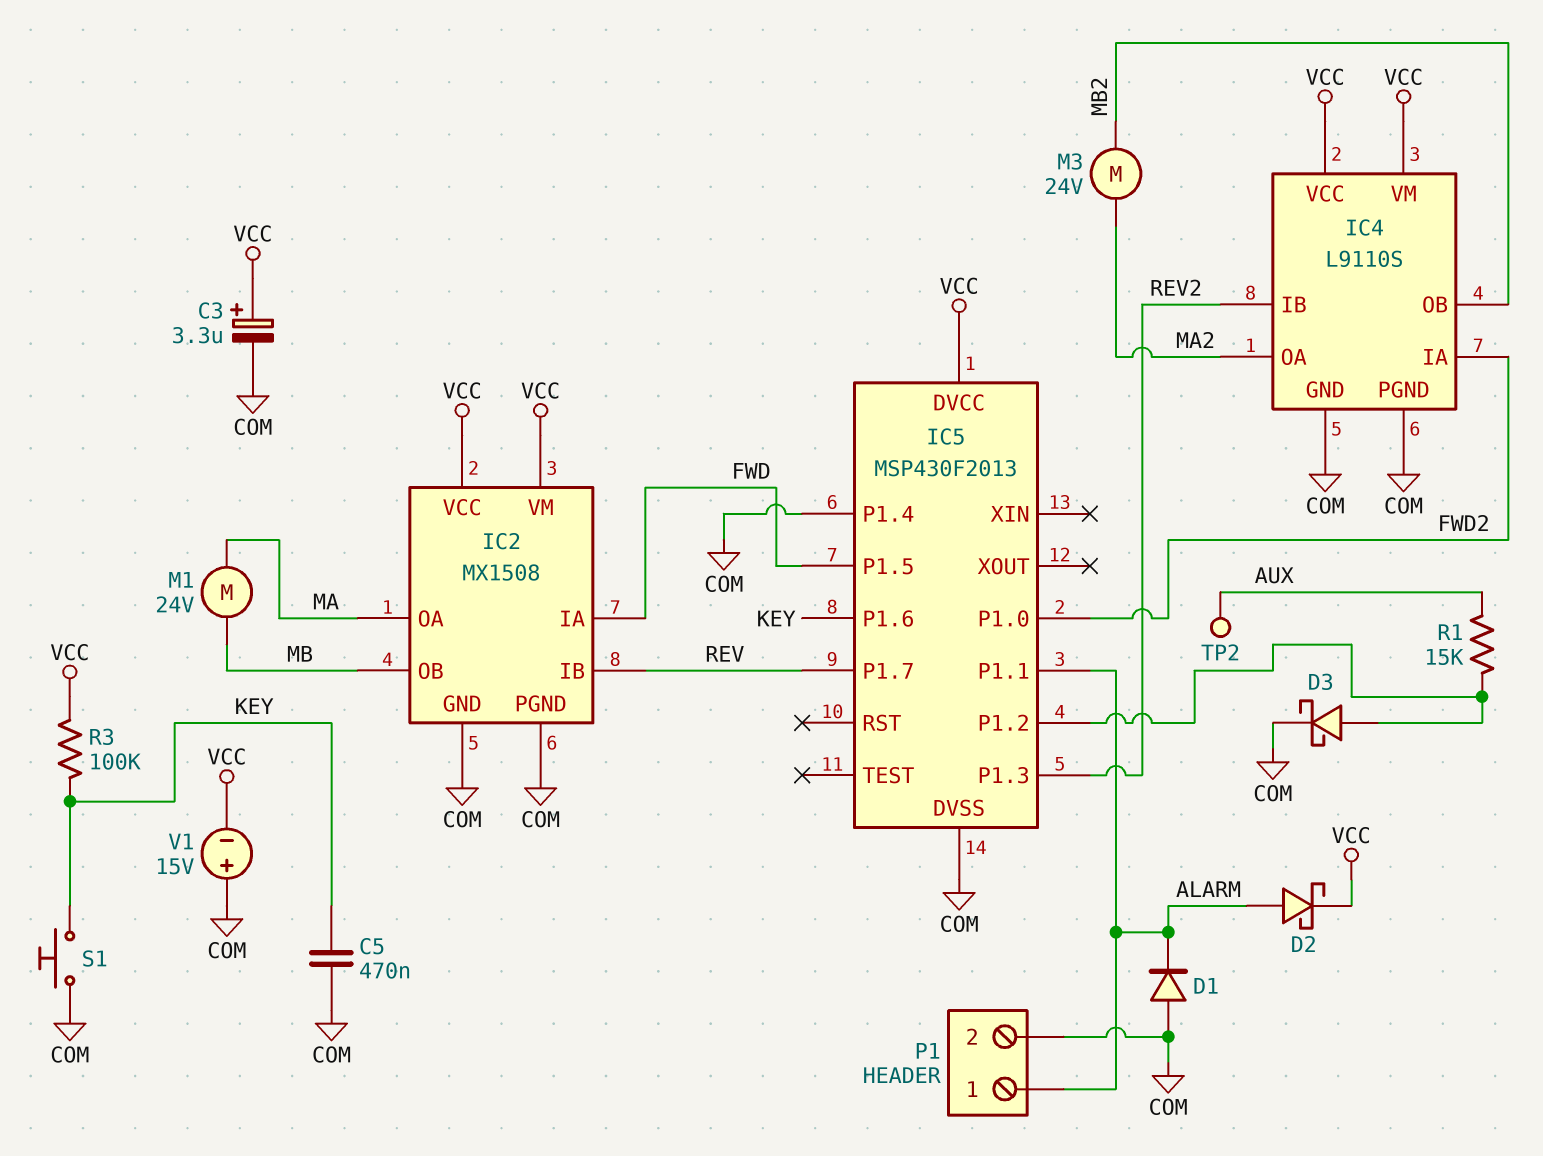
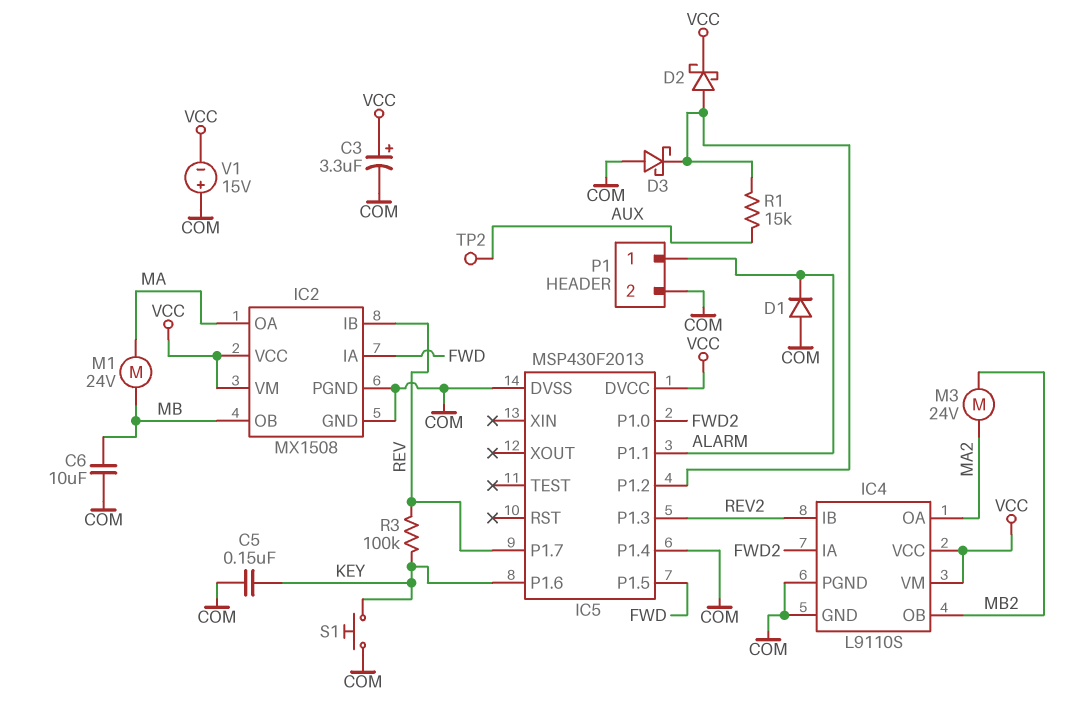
C5: 470nF (COM, KEY) -> 150nF (COM, KEY)
C6: none -> 10uF (COM, MB)
D2: schottky (A ALARM, K VCC) -> schottky (A IC5/P1.2, K VCC)
D3: schottky (A IC5/P1.2, K COM) -> schottky (A COM, K IC5/P1.2)
R3: 100k (KEY, VCC) -> 100k (KEY, REV)

